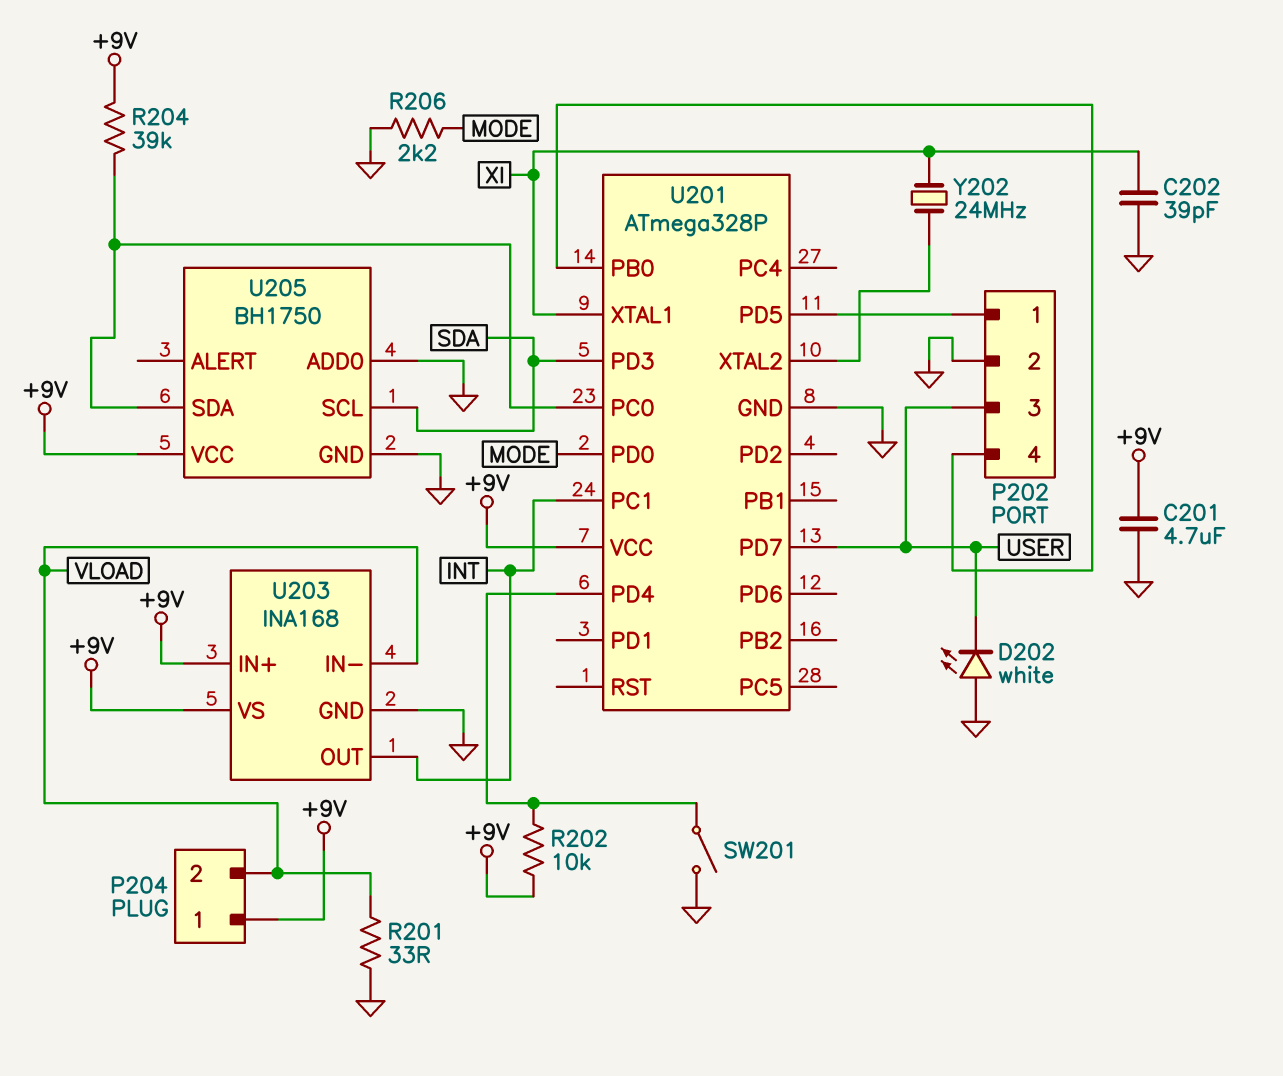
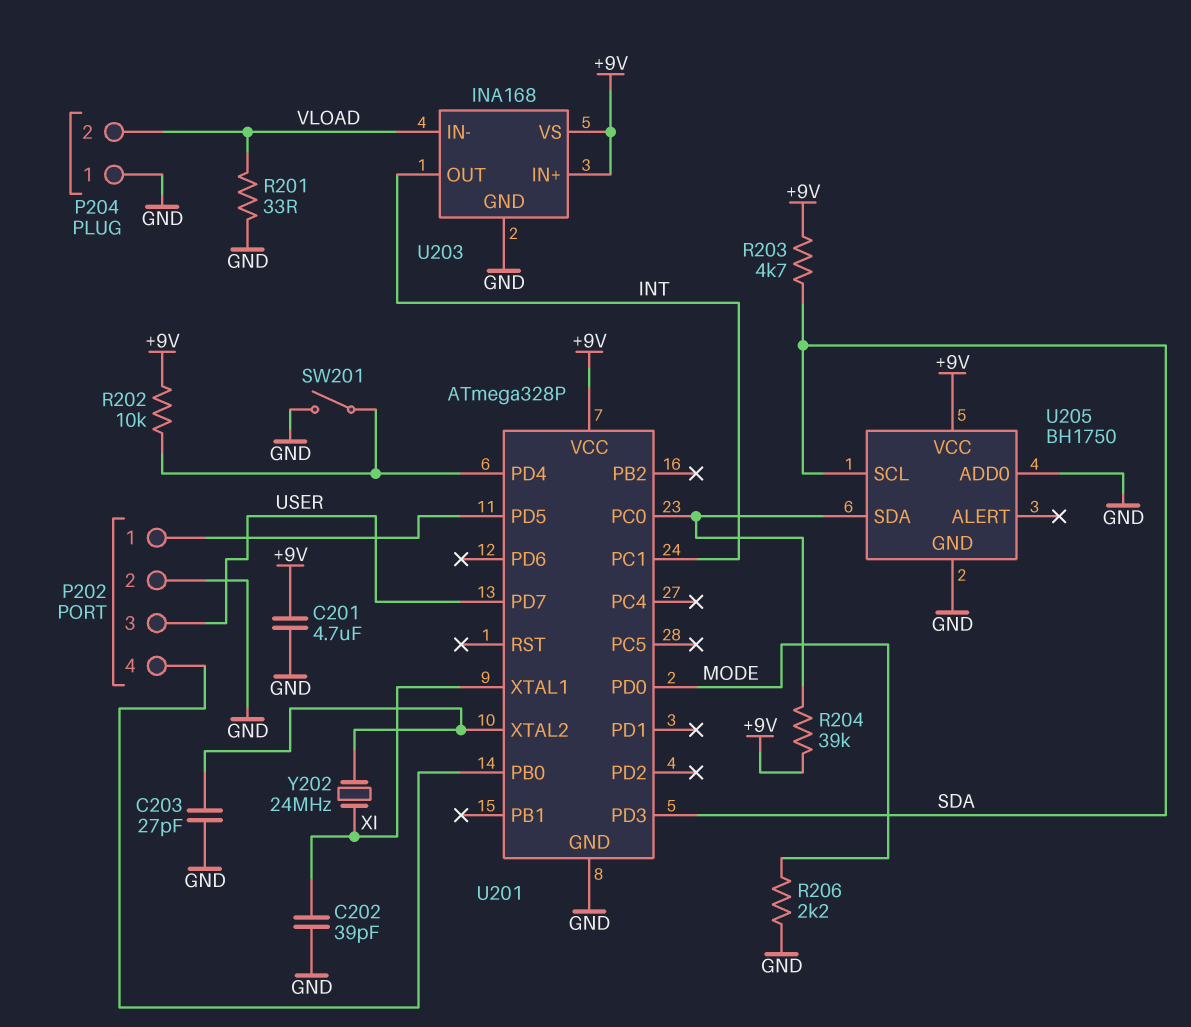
C203: none -> 27pF (GND, U201/XTAL2)
D202: LED white (A GND, K USER) -> none
P204 pin 1: +9V -> GND
R203: none -> 4.7k (+9V, SDA)

